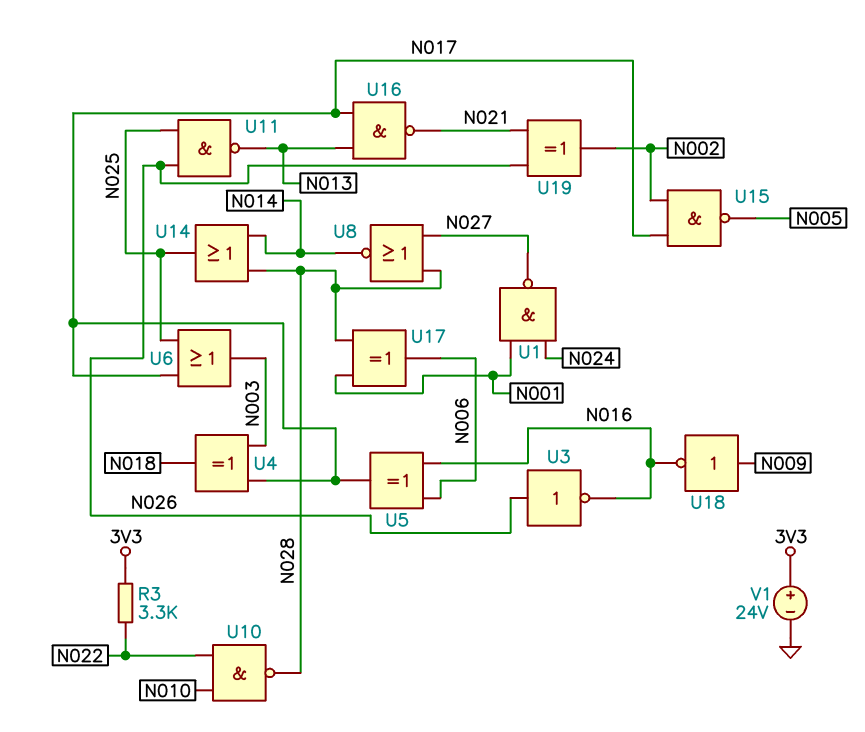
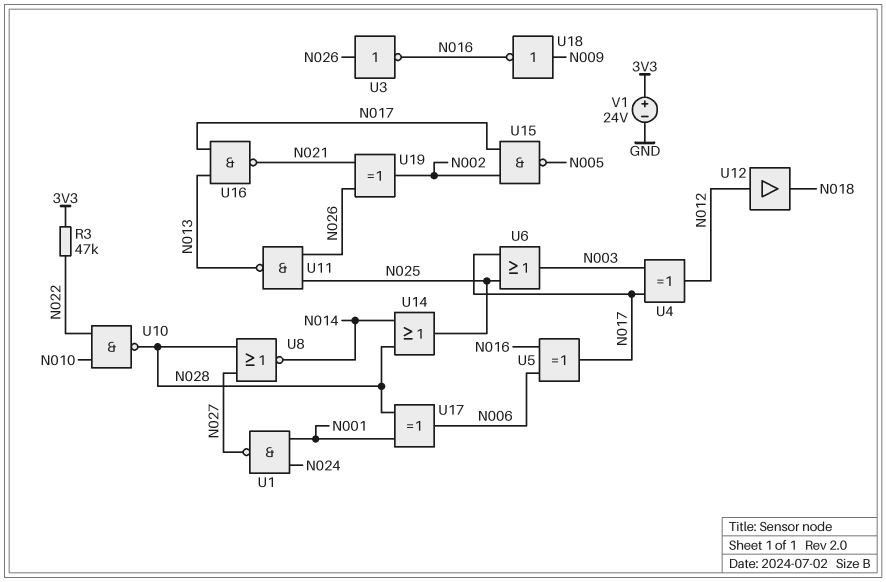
R3: 3.3k (3V3, N022) -> 47k (3V3, N022)
U4: XOR (in N003, in N017, out N018) -> XOR (in N003, in N017, out N012)
U12: none -> buffer (in N012, out N018)

